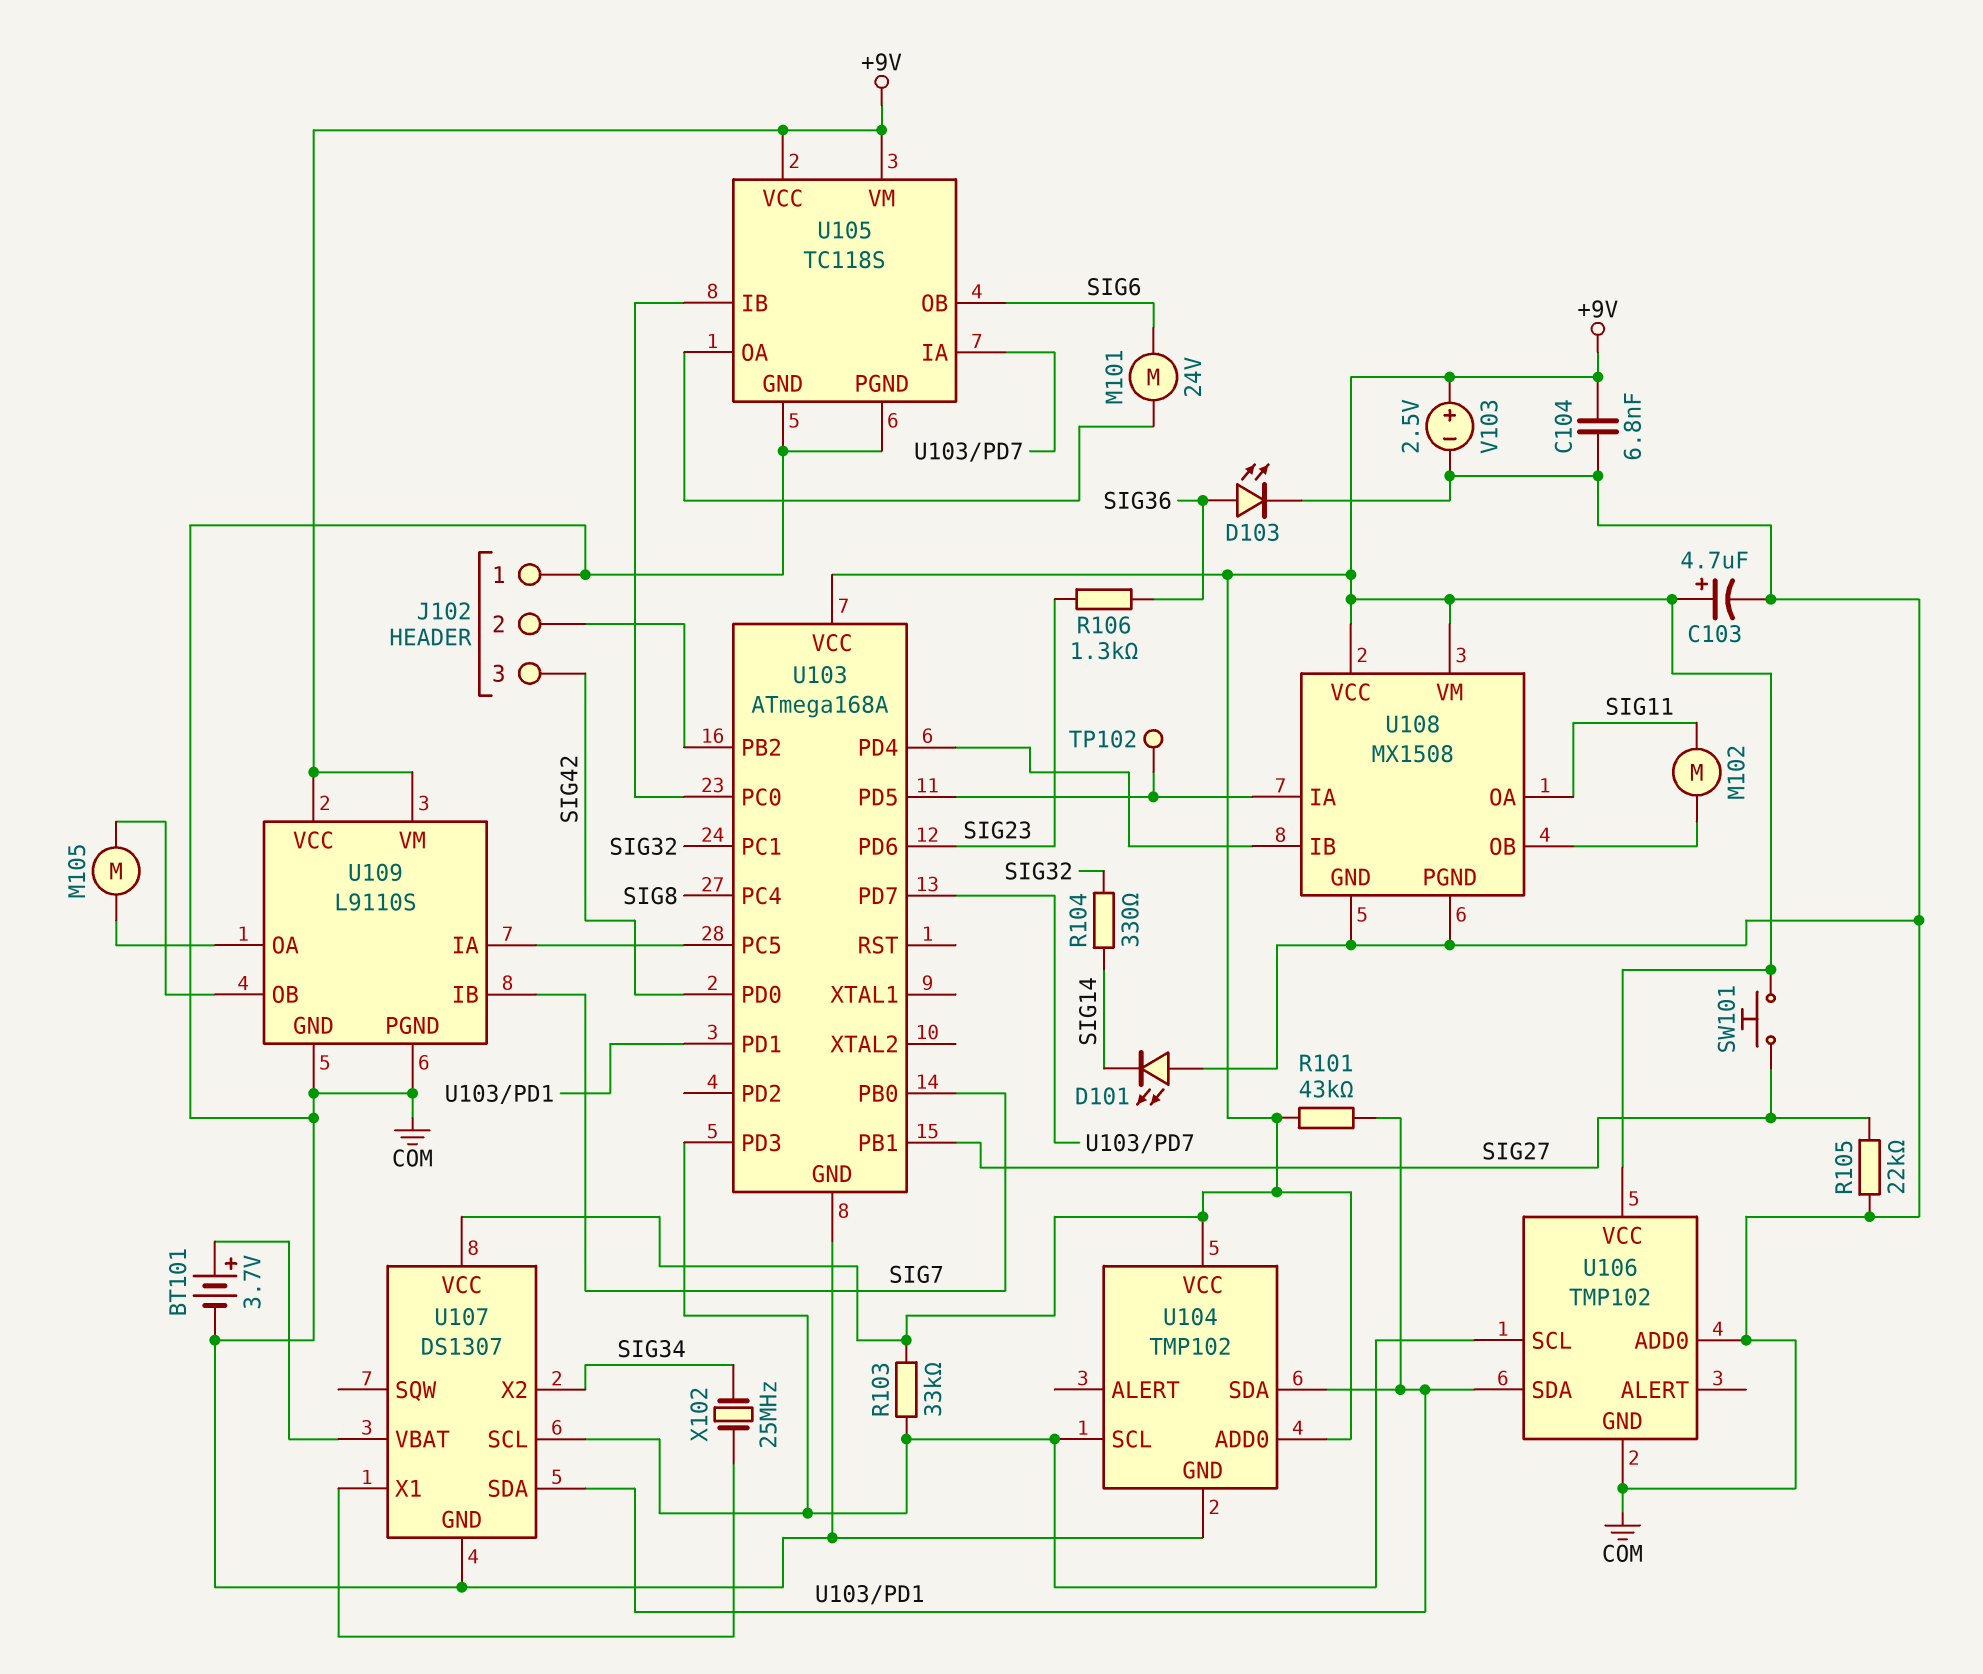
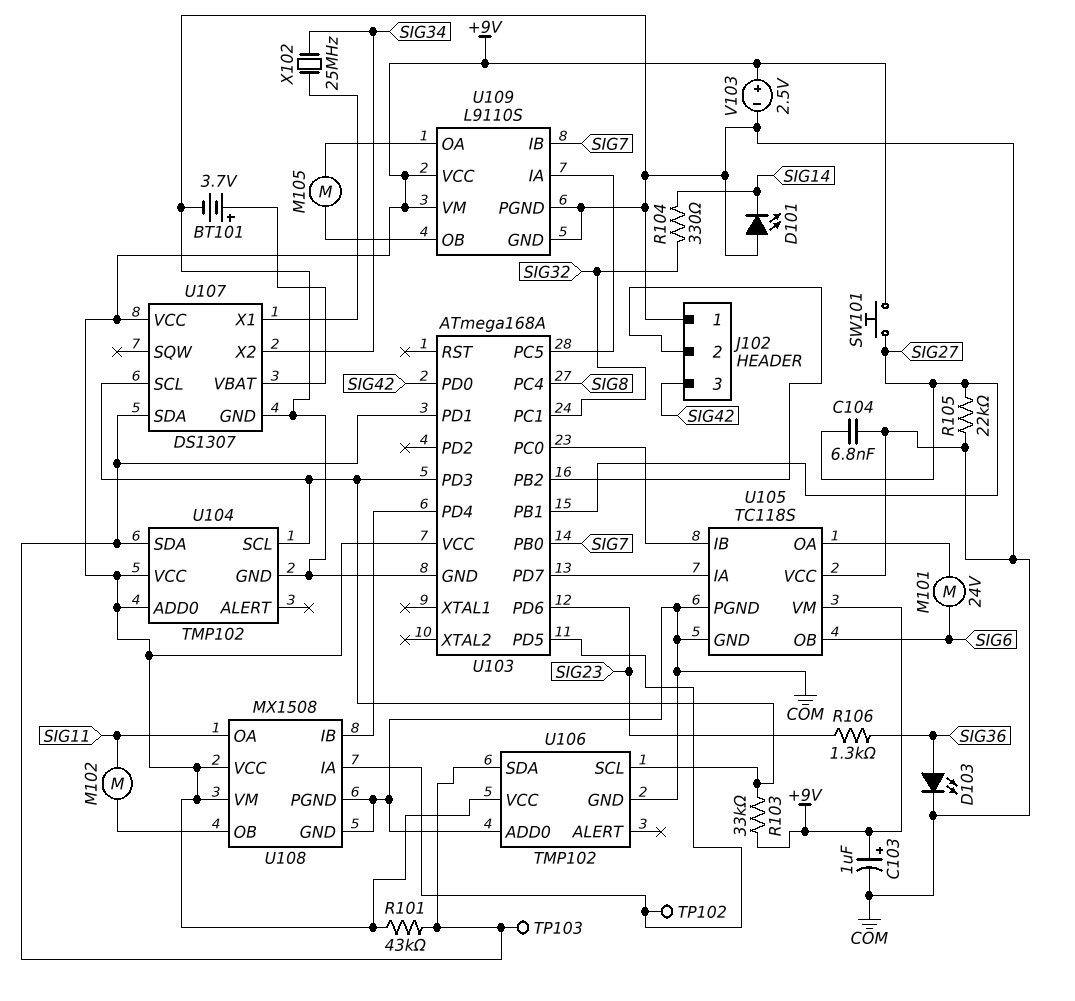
C103: 4.7uF (plus +9V, minus COM) -> 1uF (plus +9V, minus COM)
C104: 6.8nF (+9V, COM) -> 6.8nF (COM, SIG27)
TP103: none -> test point (U103/PD1)
U105 pin VCC: +9V -> COM

